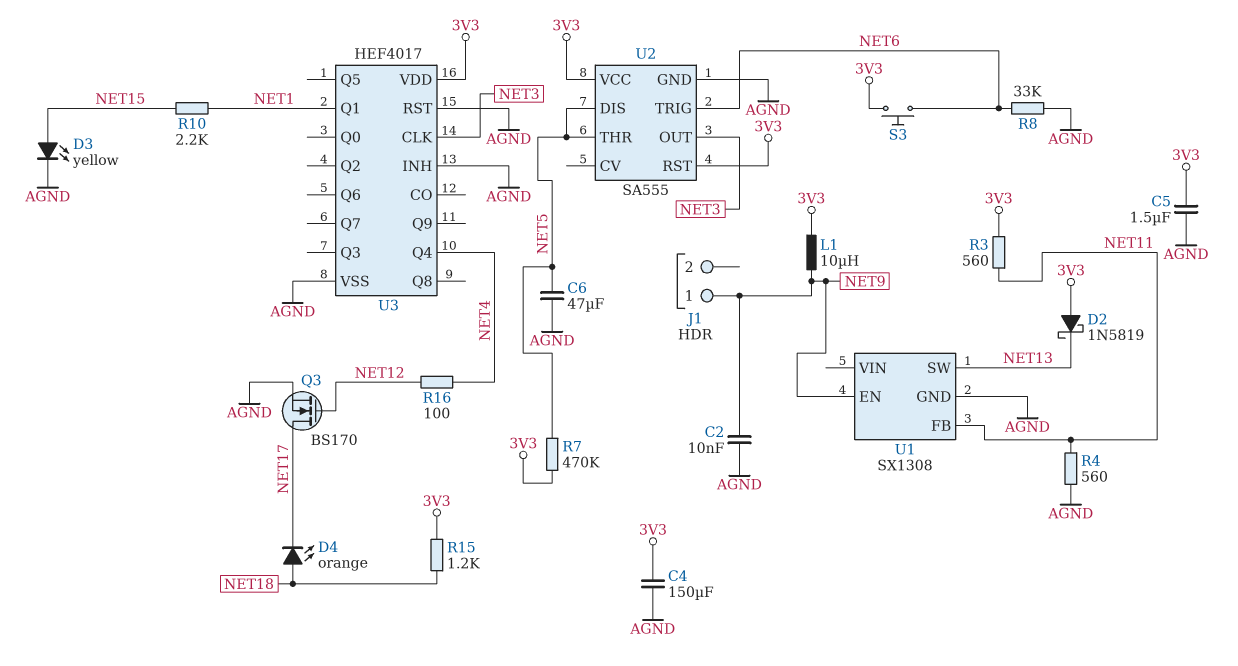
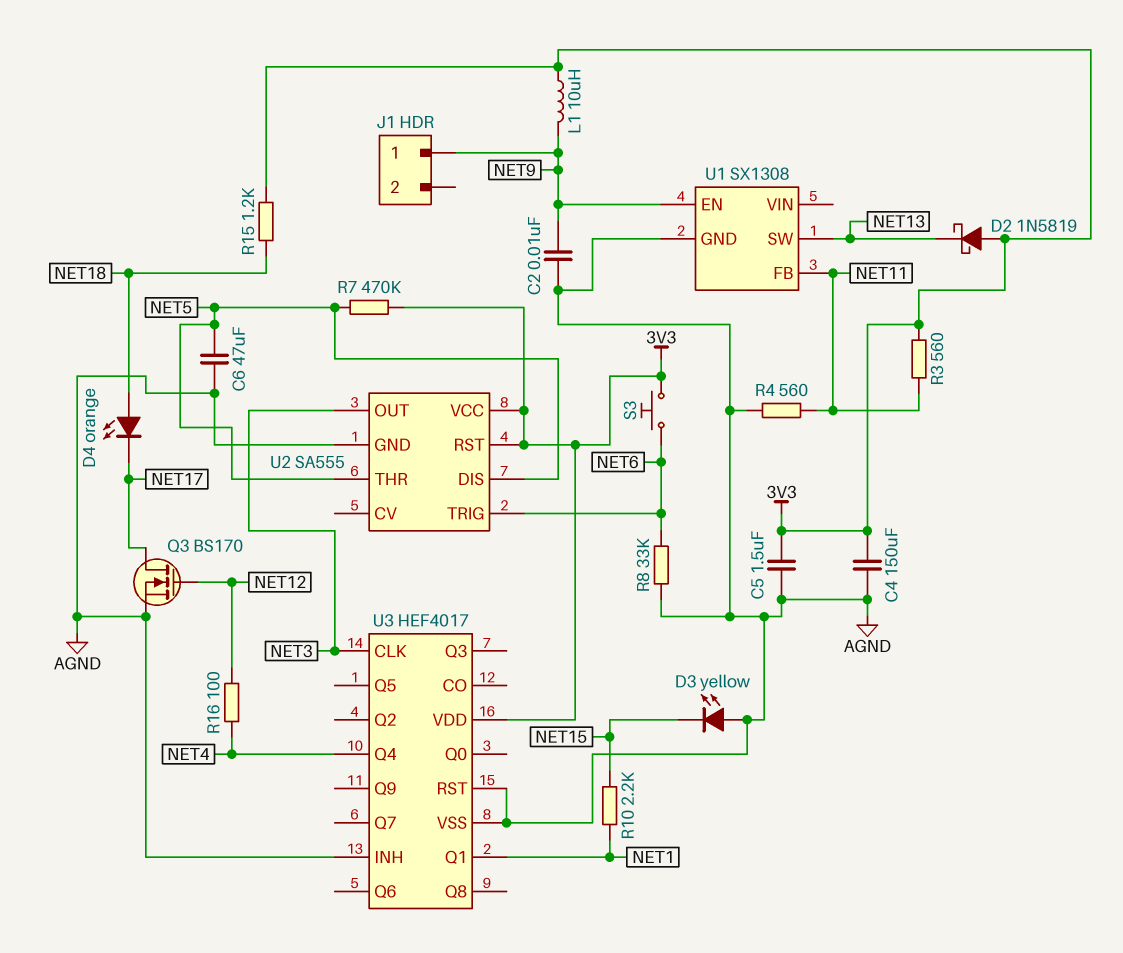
D3: LED yellow (A NET15, K AGND) -> LED yellow (A AGND, K NET15)

